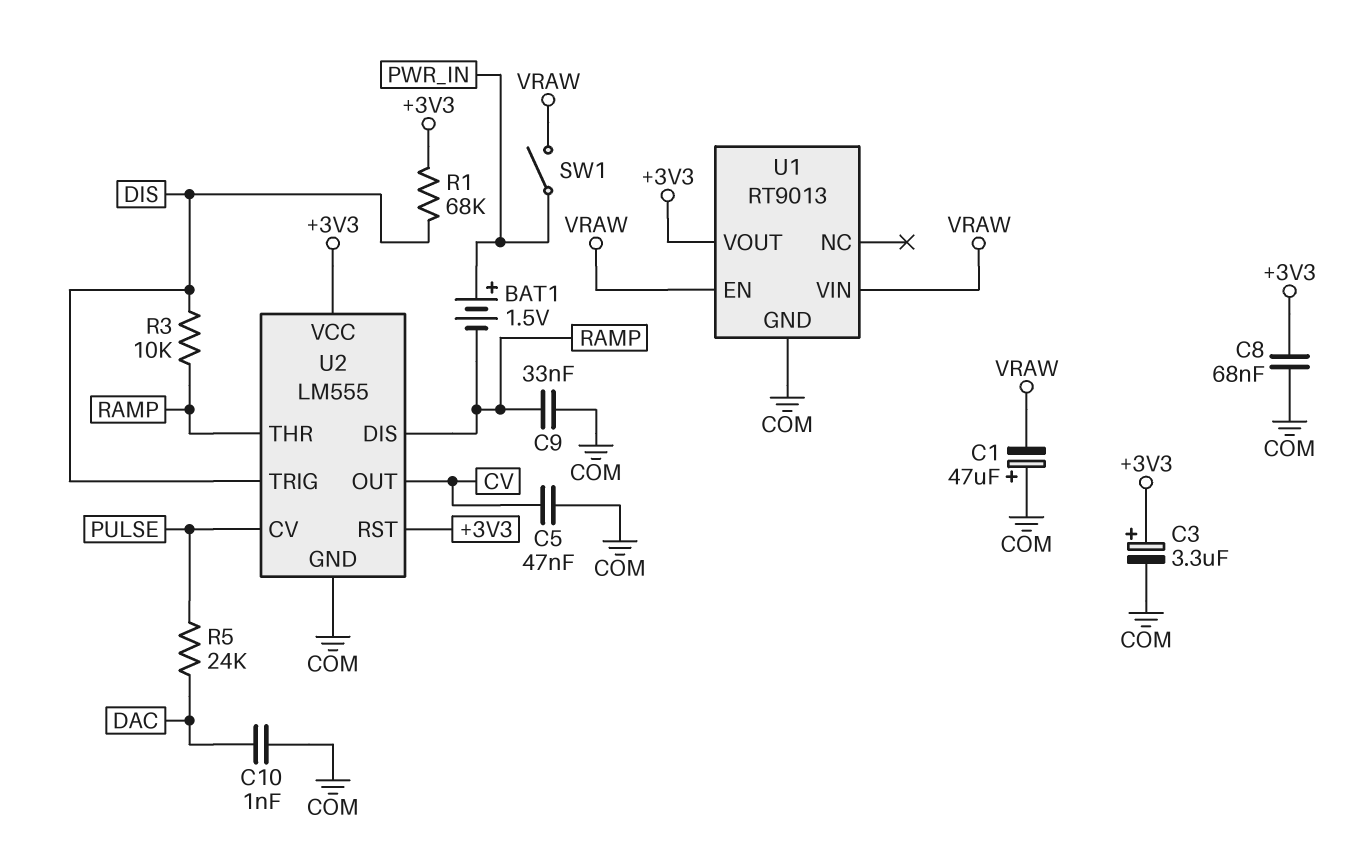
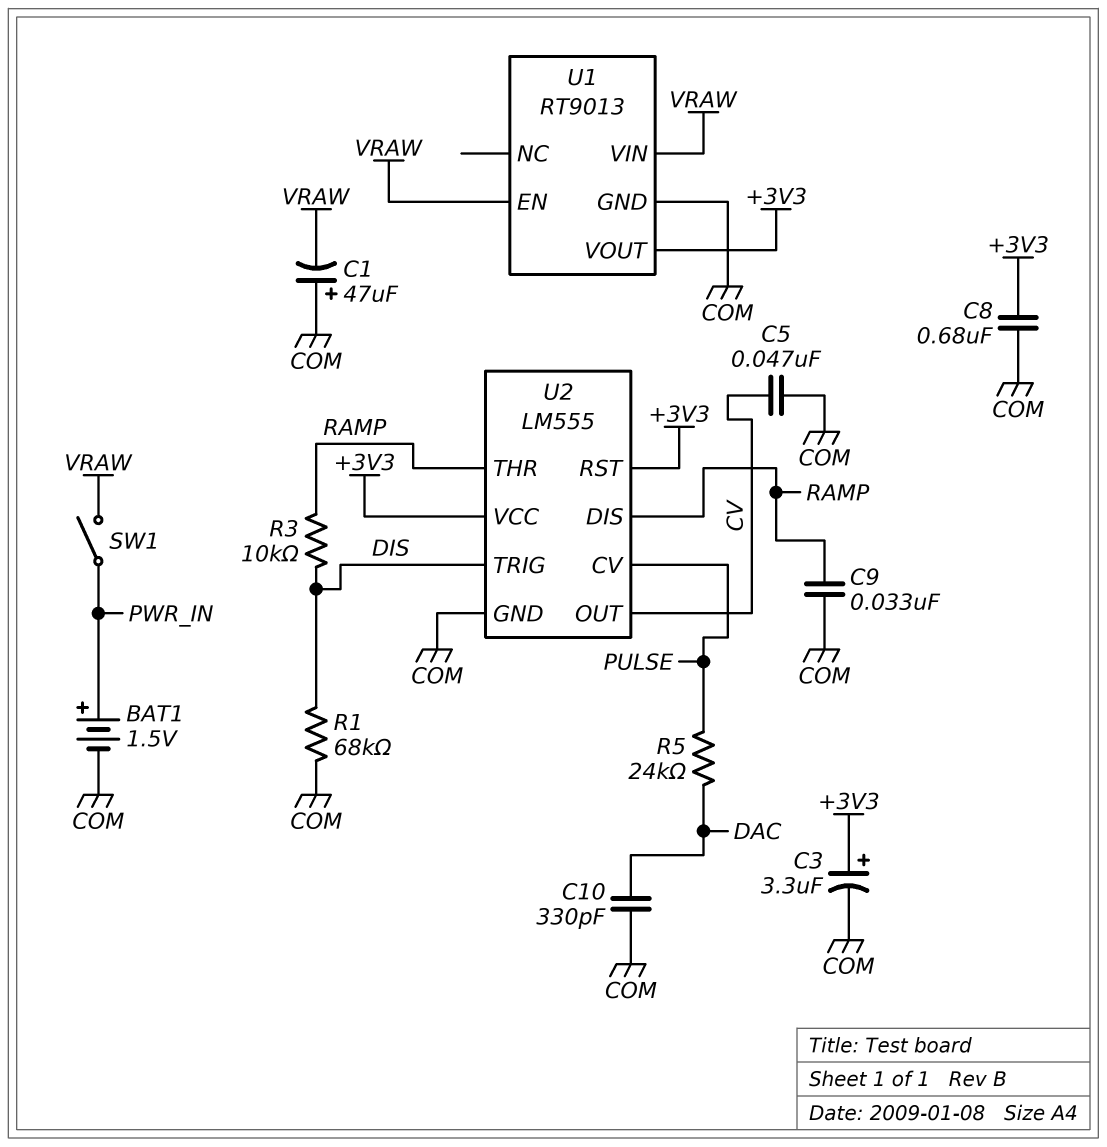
BAT1: 1.5V (plus PWR_IN, minus RAMP) -> 1.5V (plus PWR_IN, minus COM)
C8: 68nF (+3V3, COM) -> 680nF (+3V3, COM)
C10: 1nF (COM, DAC) -> 330pF (COM, DAC)
R1: 68k (+3V3, DIS) -> 68k (COM, DIS)

